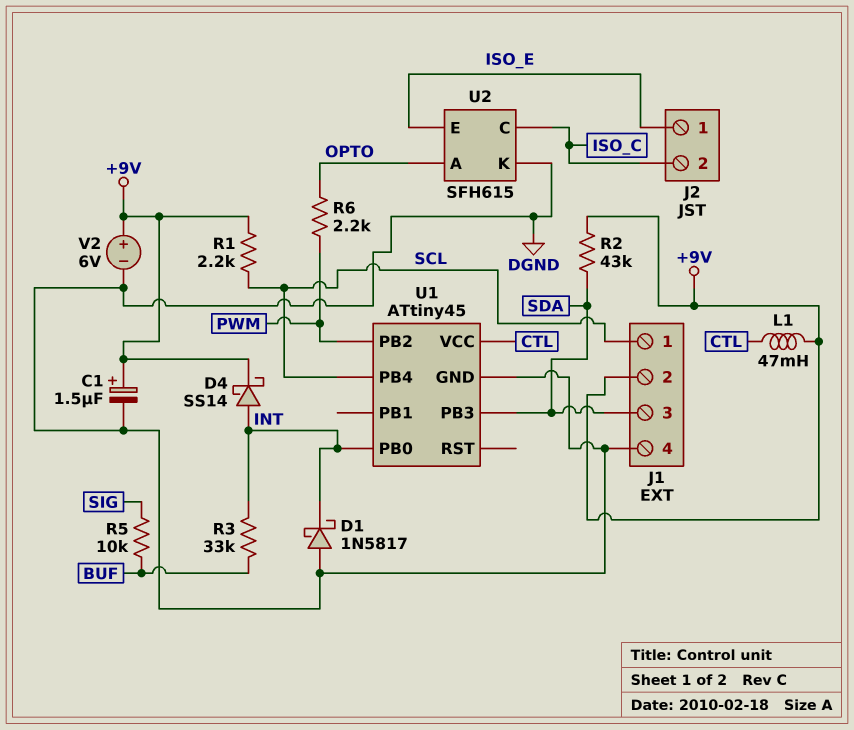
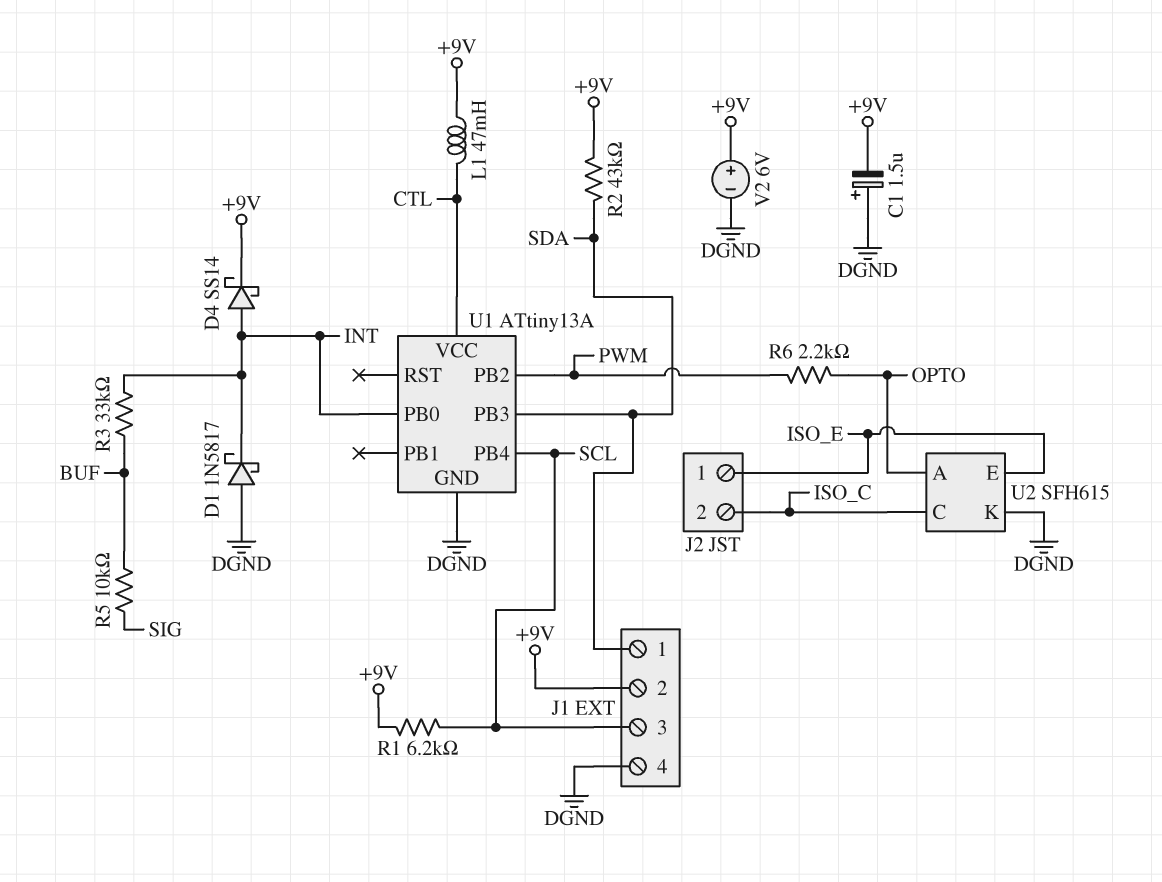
C1: 1.5uF (plus +9V, minus DGND) -> 1.5uF (plus DGND, minus +9V)
J1 pin 1: SCL -> SDA
J1 pin 3: SDA -> SCL
R1: 2.2k (+9V, SCL) -> 6.2k (+9V, SCL)
U1: ATtiny45 -> ATtiny13A

